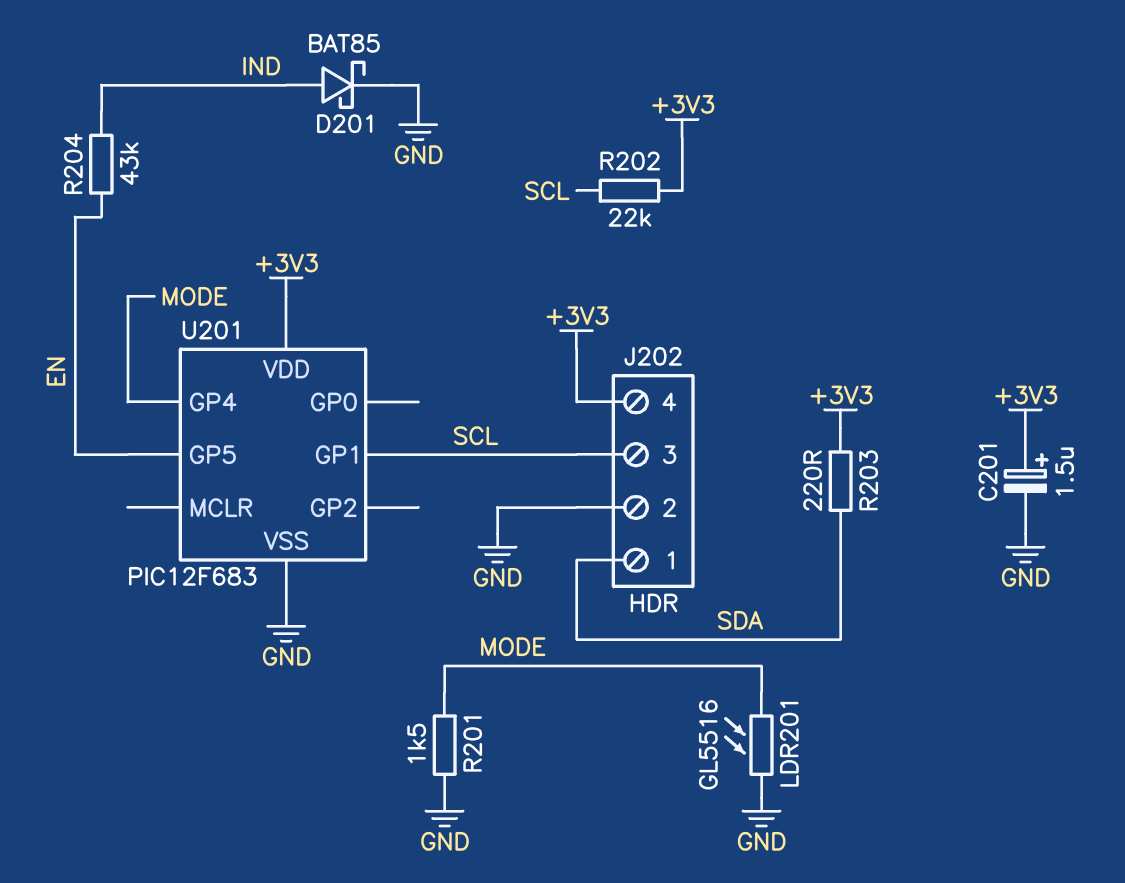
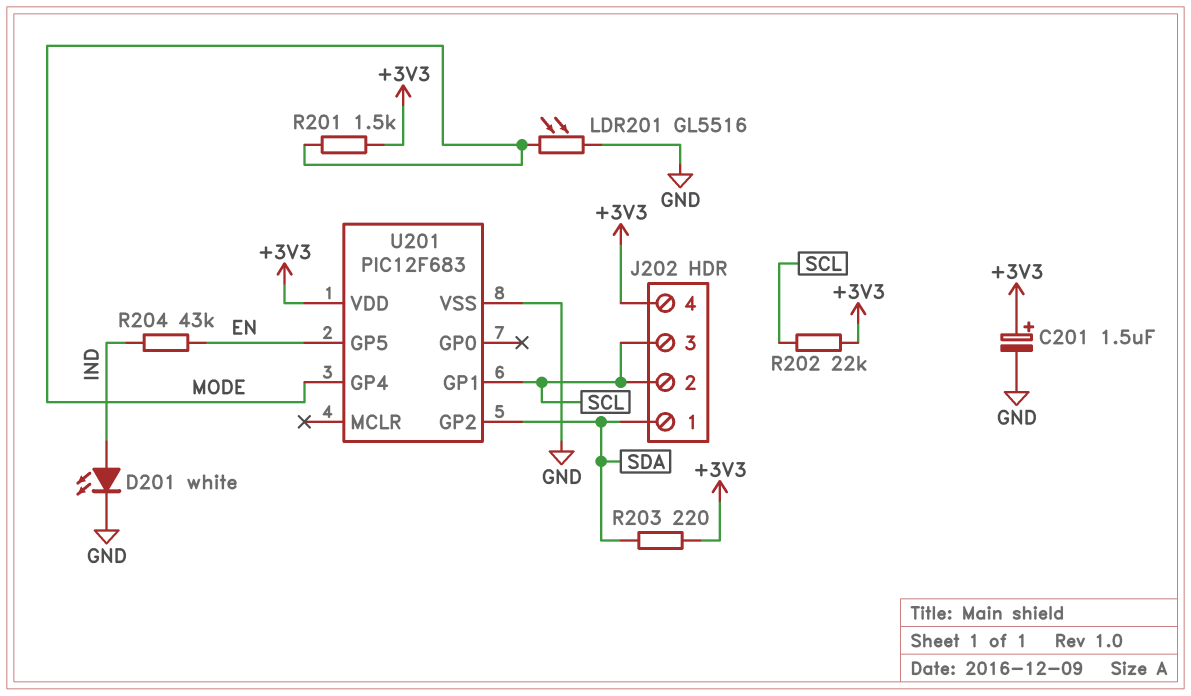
D201: schottky BAT85 (A IND, K GND) -> LED white (A IND, K GND)
J202 pin 2: GND -> SCL
R201: 1.5k (GND, MODE) -> 1.5k (+3V3, MODE)
U201 pin GP2: none -> SDA

